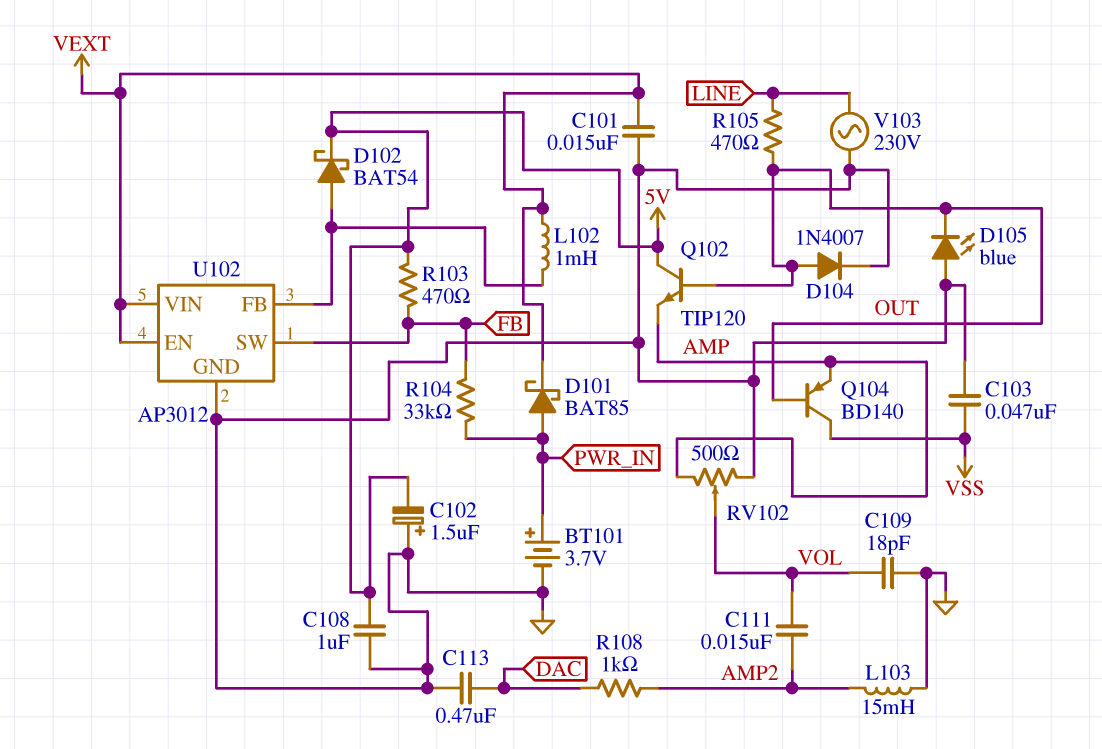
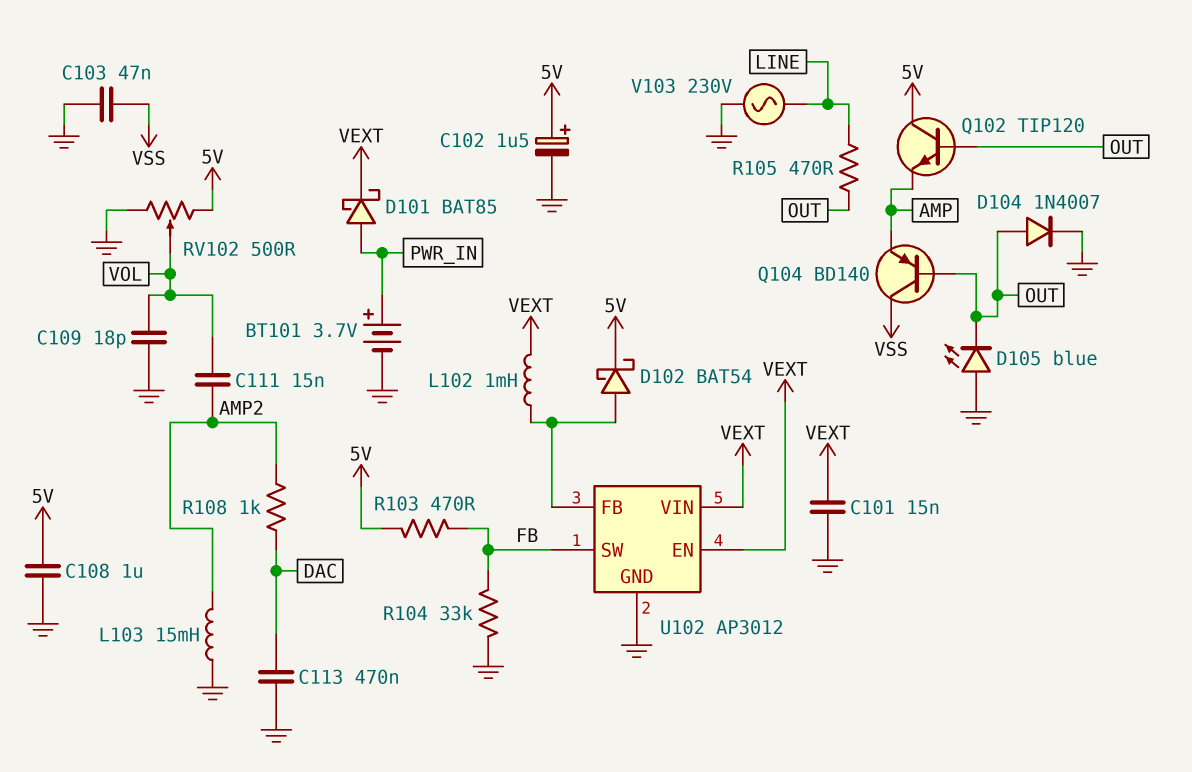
C102: 1.5uF (plus GND, minus 5V) -> 1.5uF (plus 5V, minus GND)
R104: 33k (FB, PWR_IN) -> 33k (FB, GND)
RV102: 500 (AMP, GND, wiper VOL) -> 500 (5V, GND, wiper VOL)

